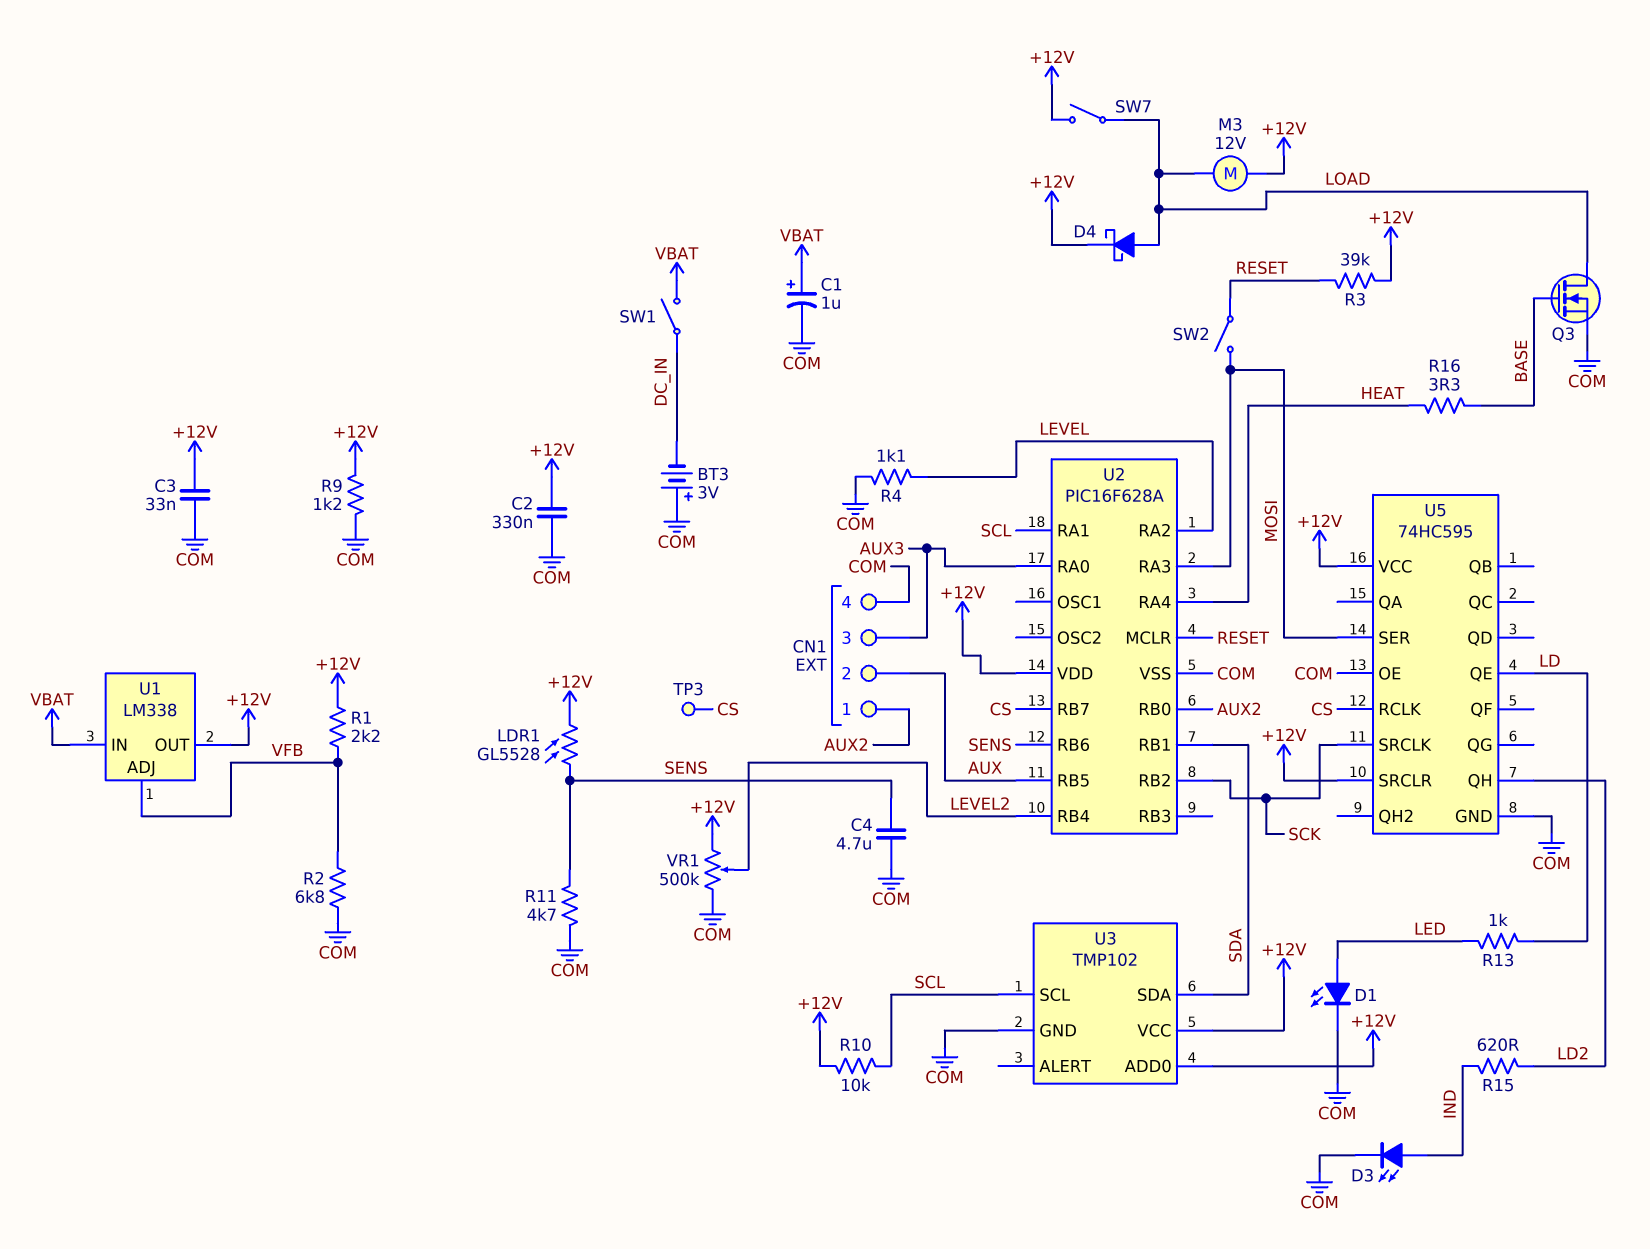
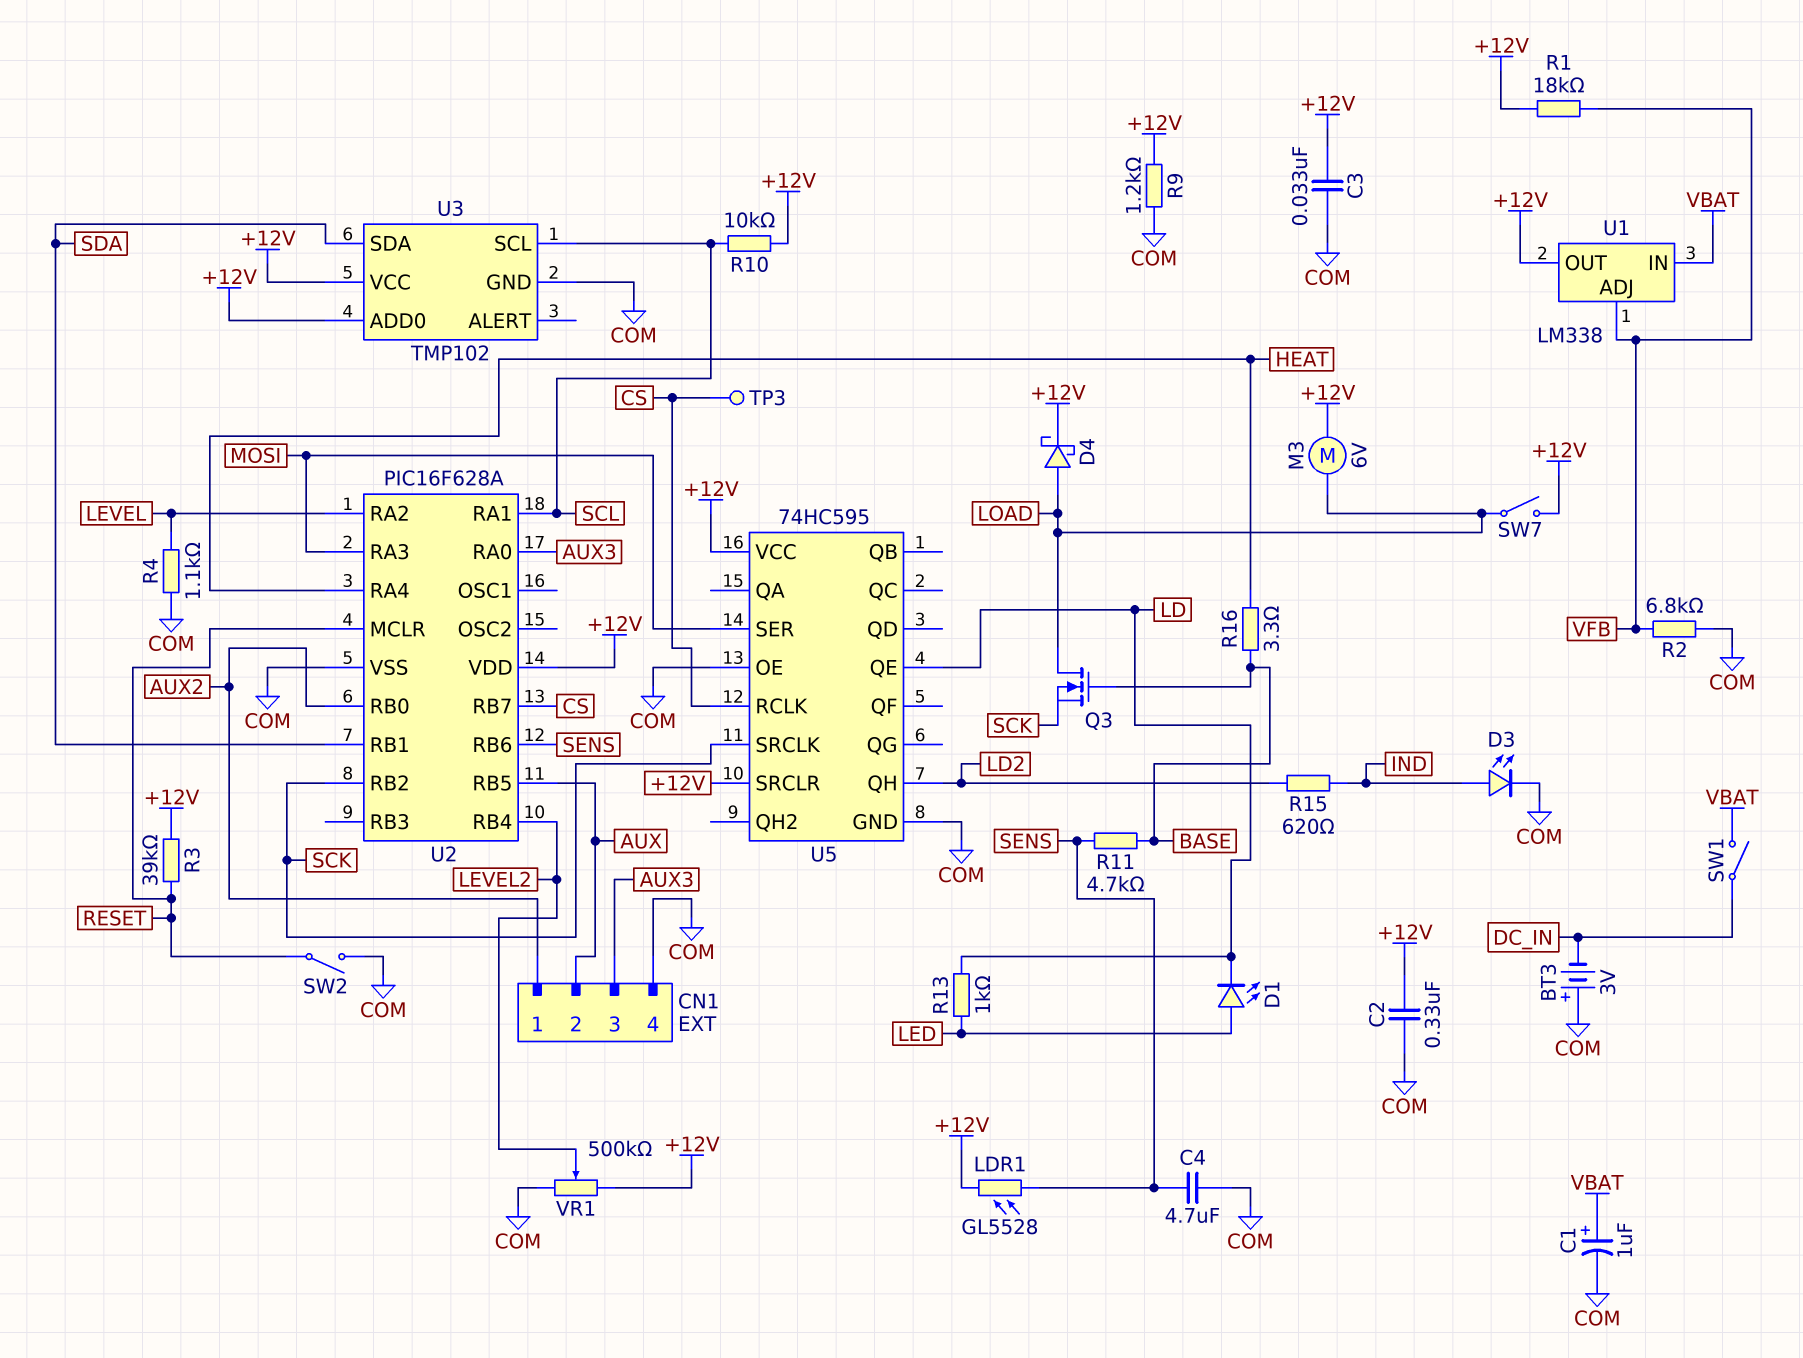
D1: LED (A LED, K COM) -> LED (A LED, K LD)
M3: motor 12V (+12V, LOAD) -> motor 6V (+12V, LOAD)
Q3: NMOS (G BASE, D LOAD, S COM) -> NMOS (G BASE, D LOAD, S SCK)
R1: 2.2k (+12V, VFB) -> 18k (+12V, VFB)
R11: 4.7k (COM, SENS) -> 4.7k (BASE, SENS)
SW2: switch (MOSI, RESET) -> switch (COM, RESET)

